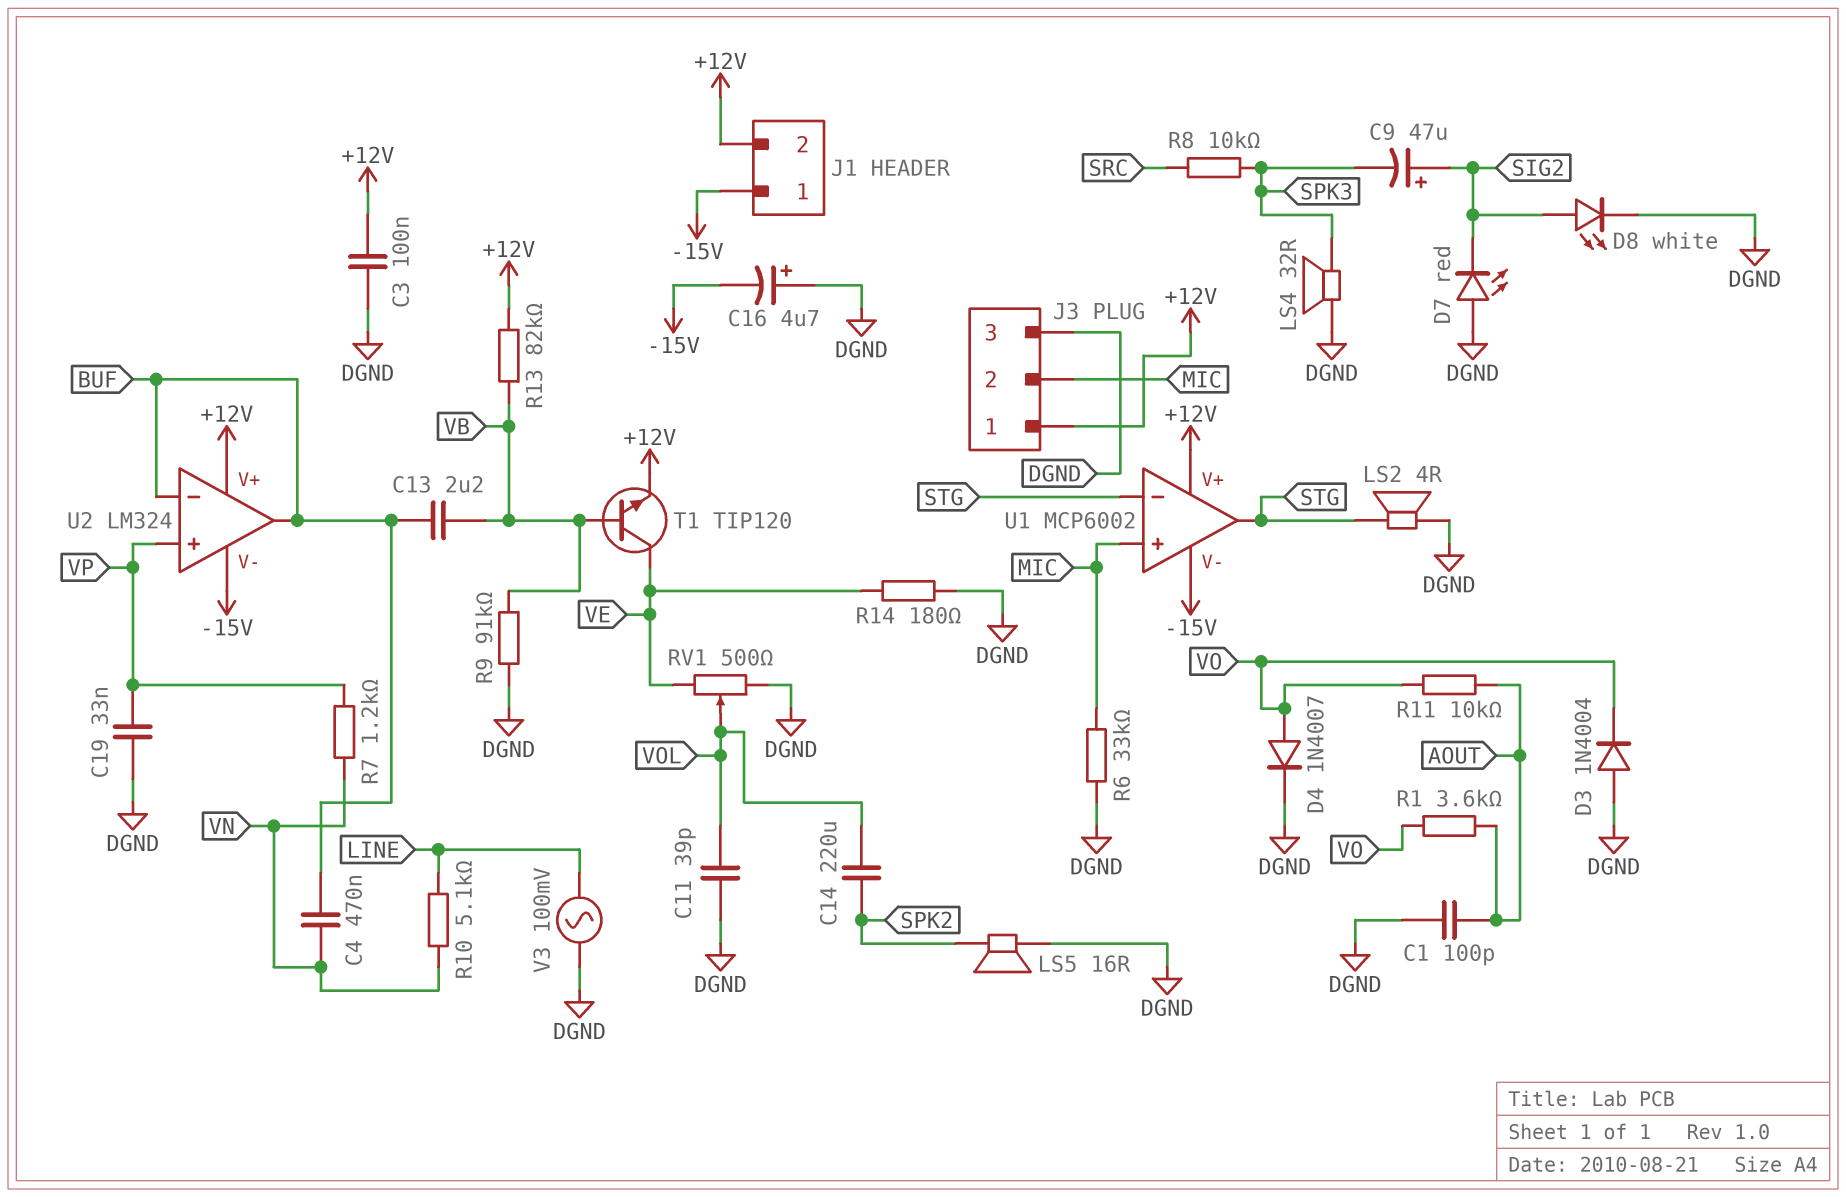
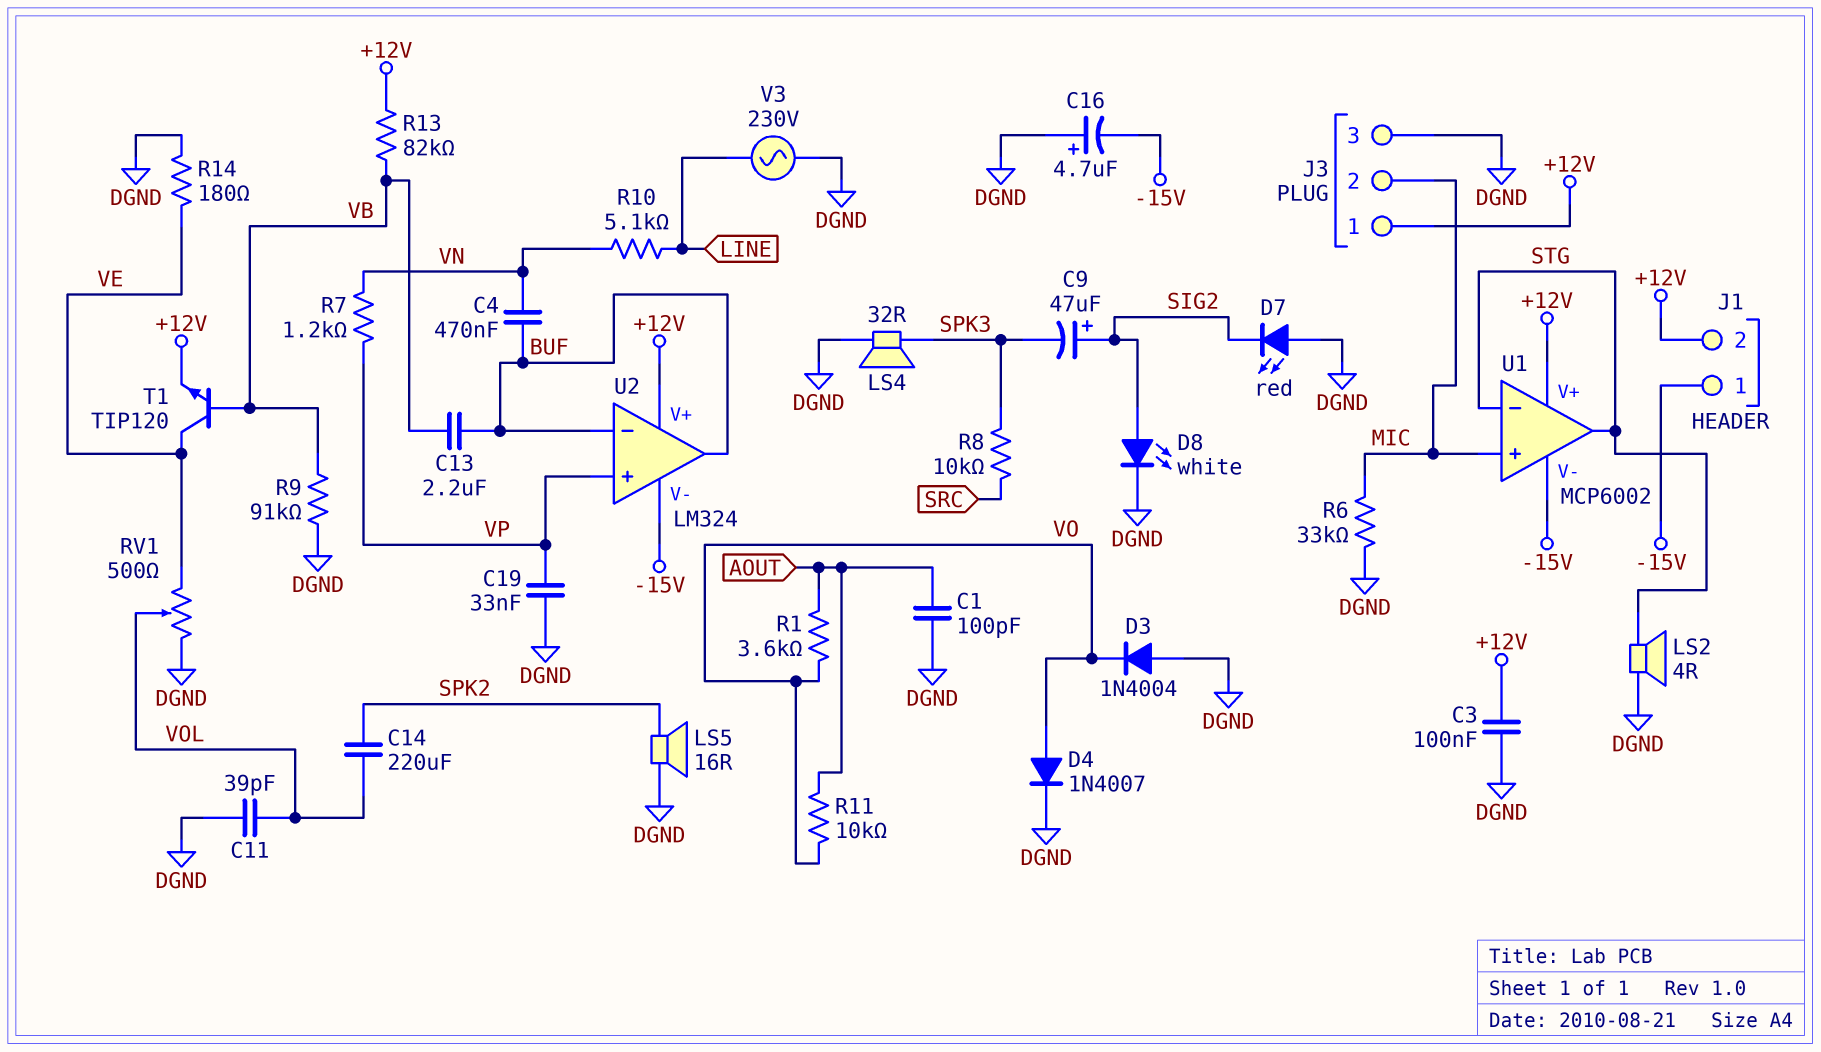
V3: AC 100mV (DGND, LINE) -> AC 230V (DGND, LINE)

